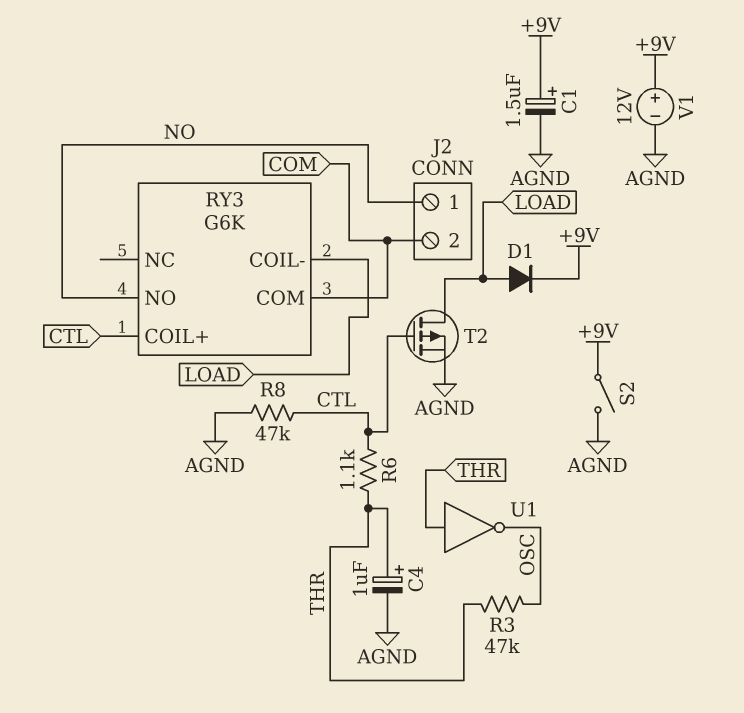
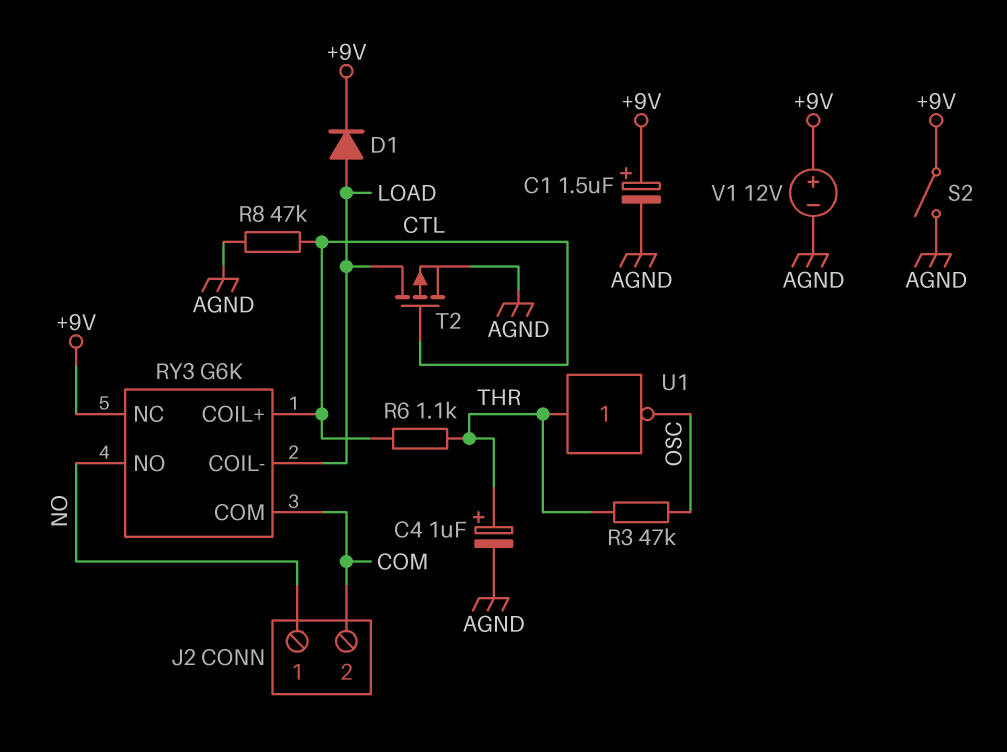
RY3 pin NC: none -> +9V

